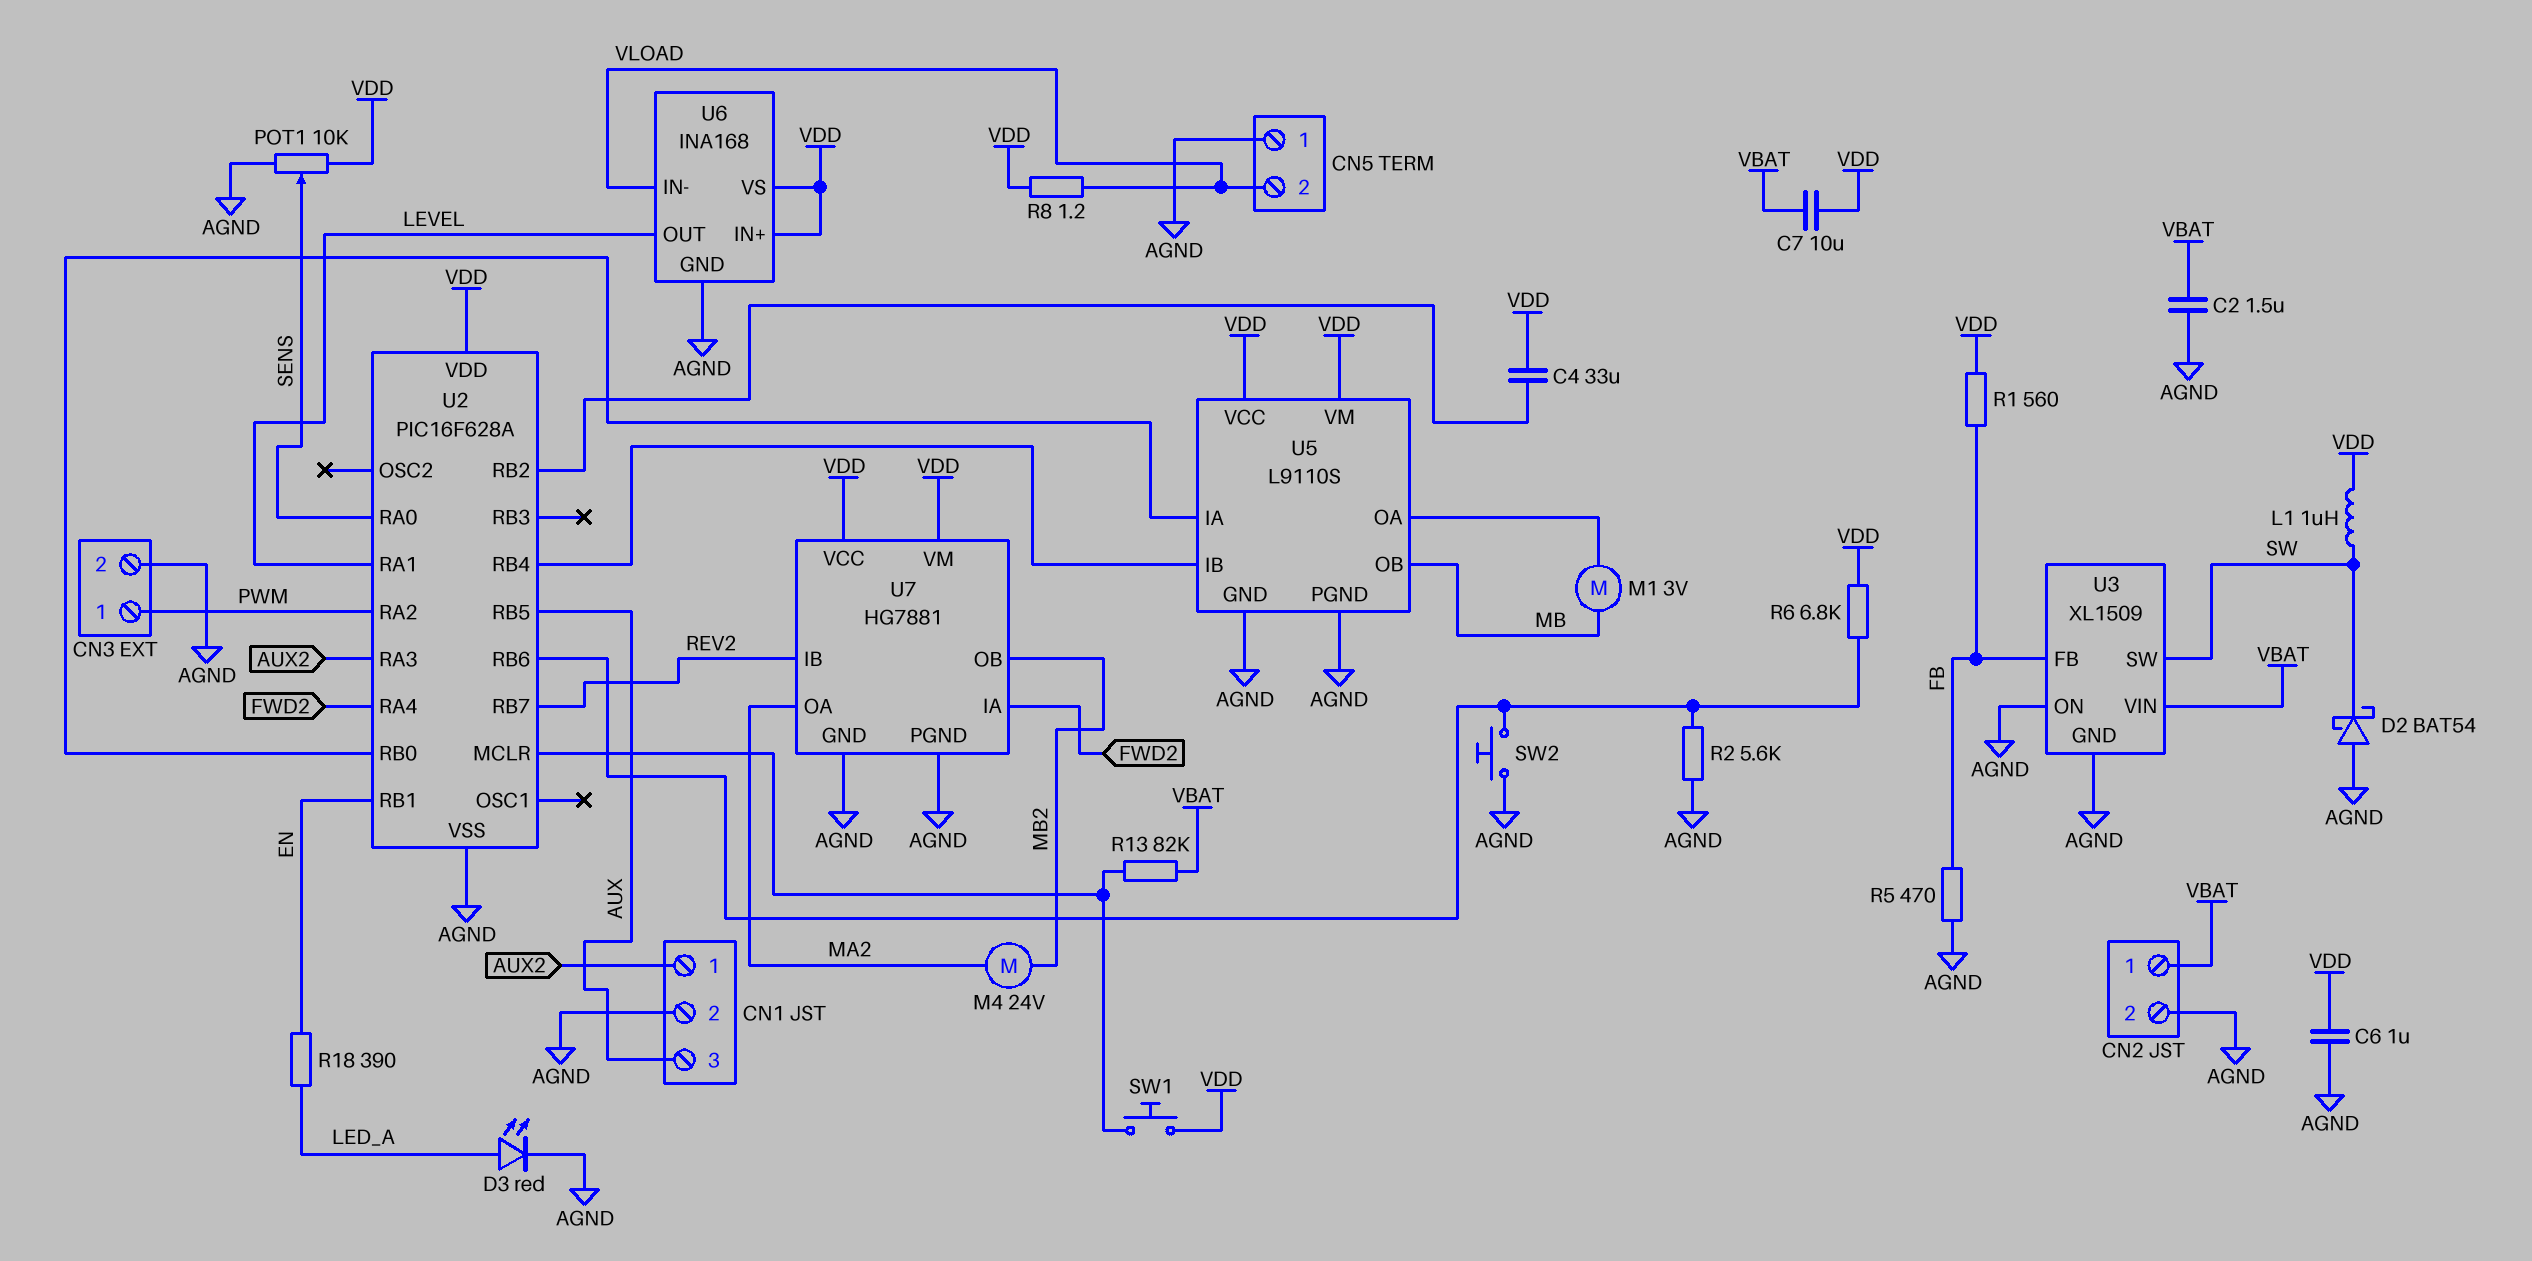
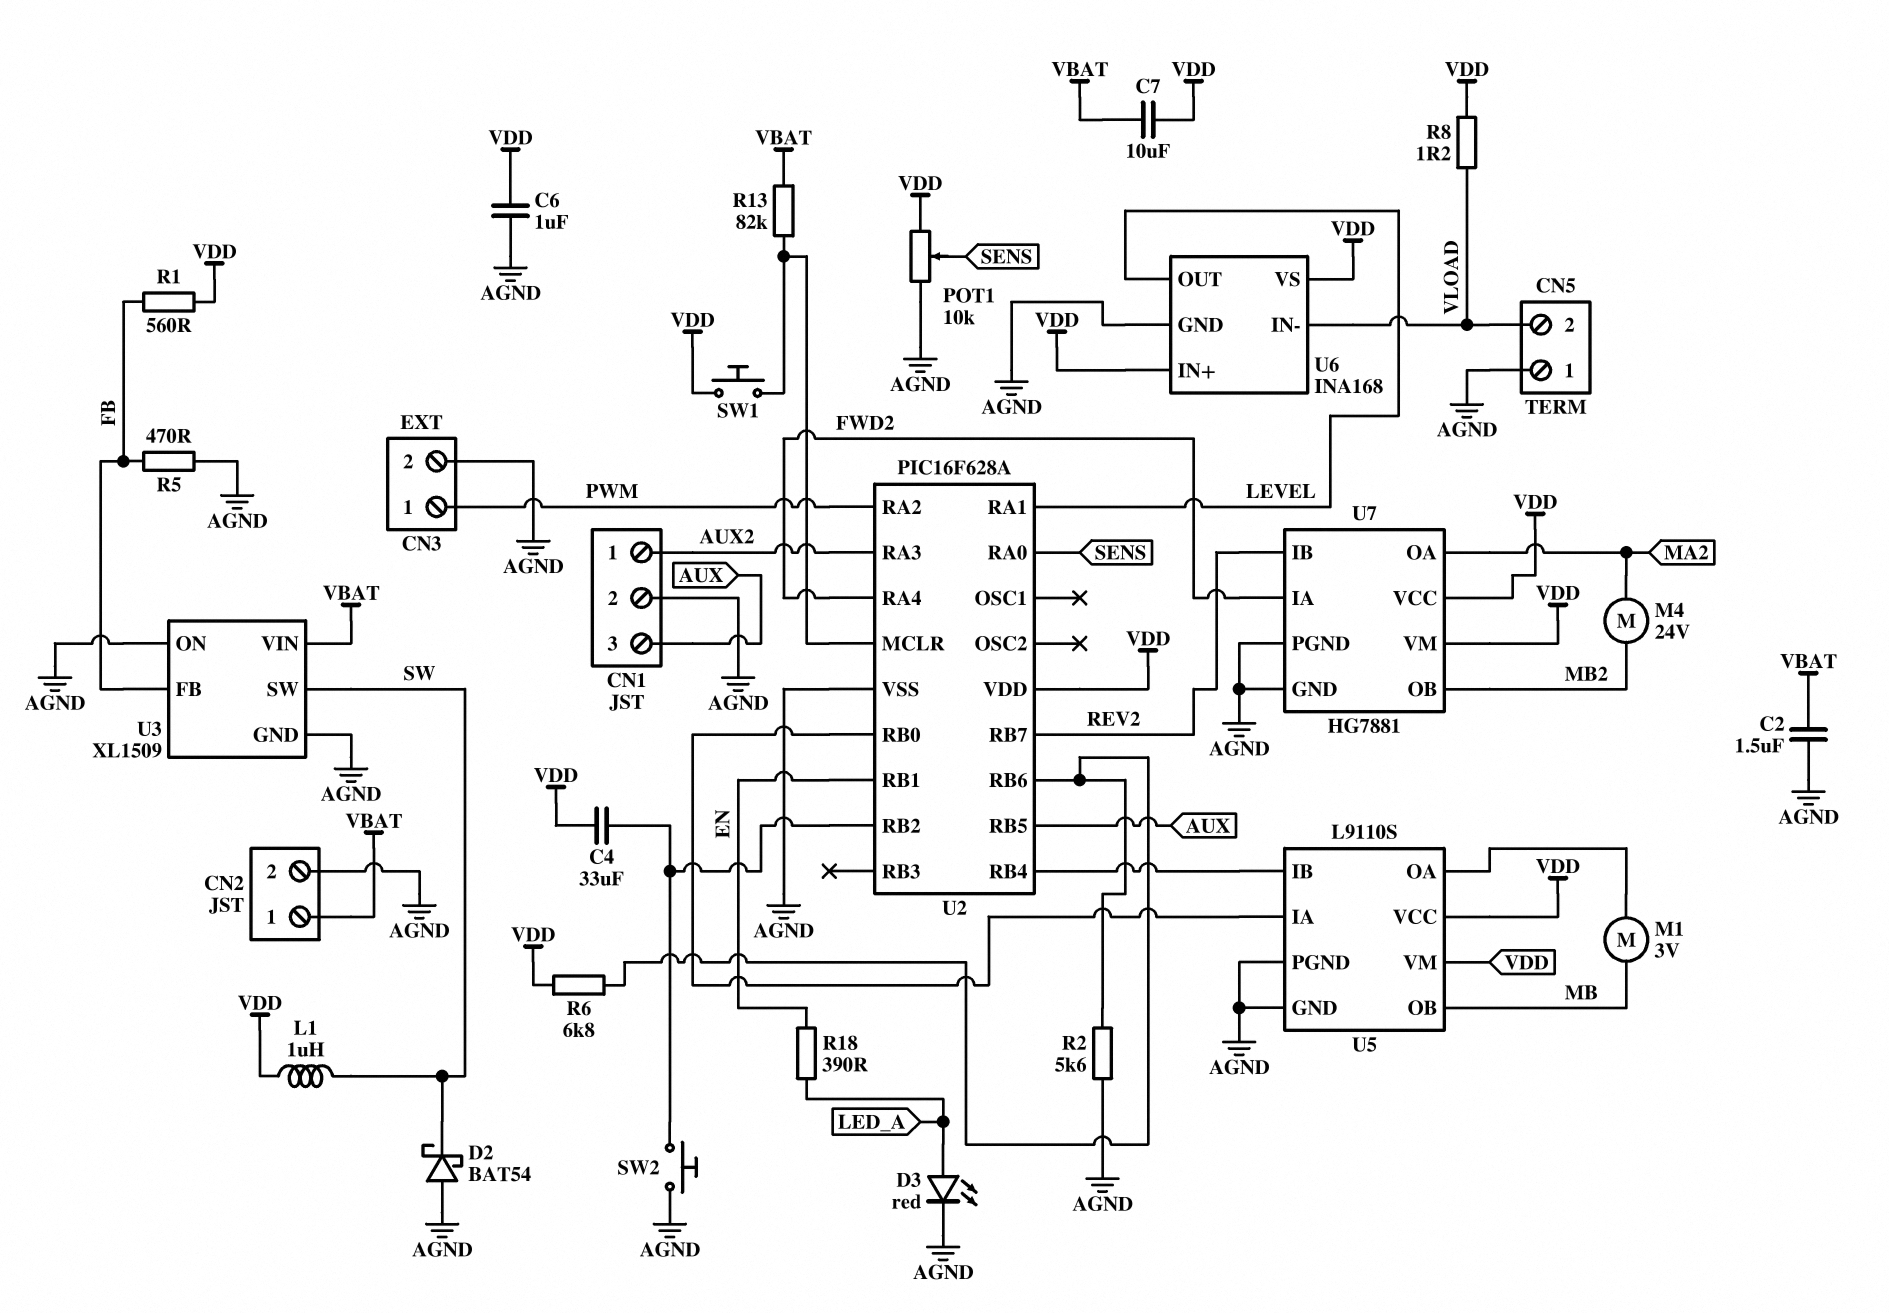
SW2: button (AGND, U2/RB6) -> button (AGND, U2/RB2)

